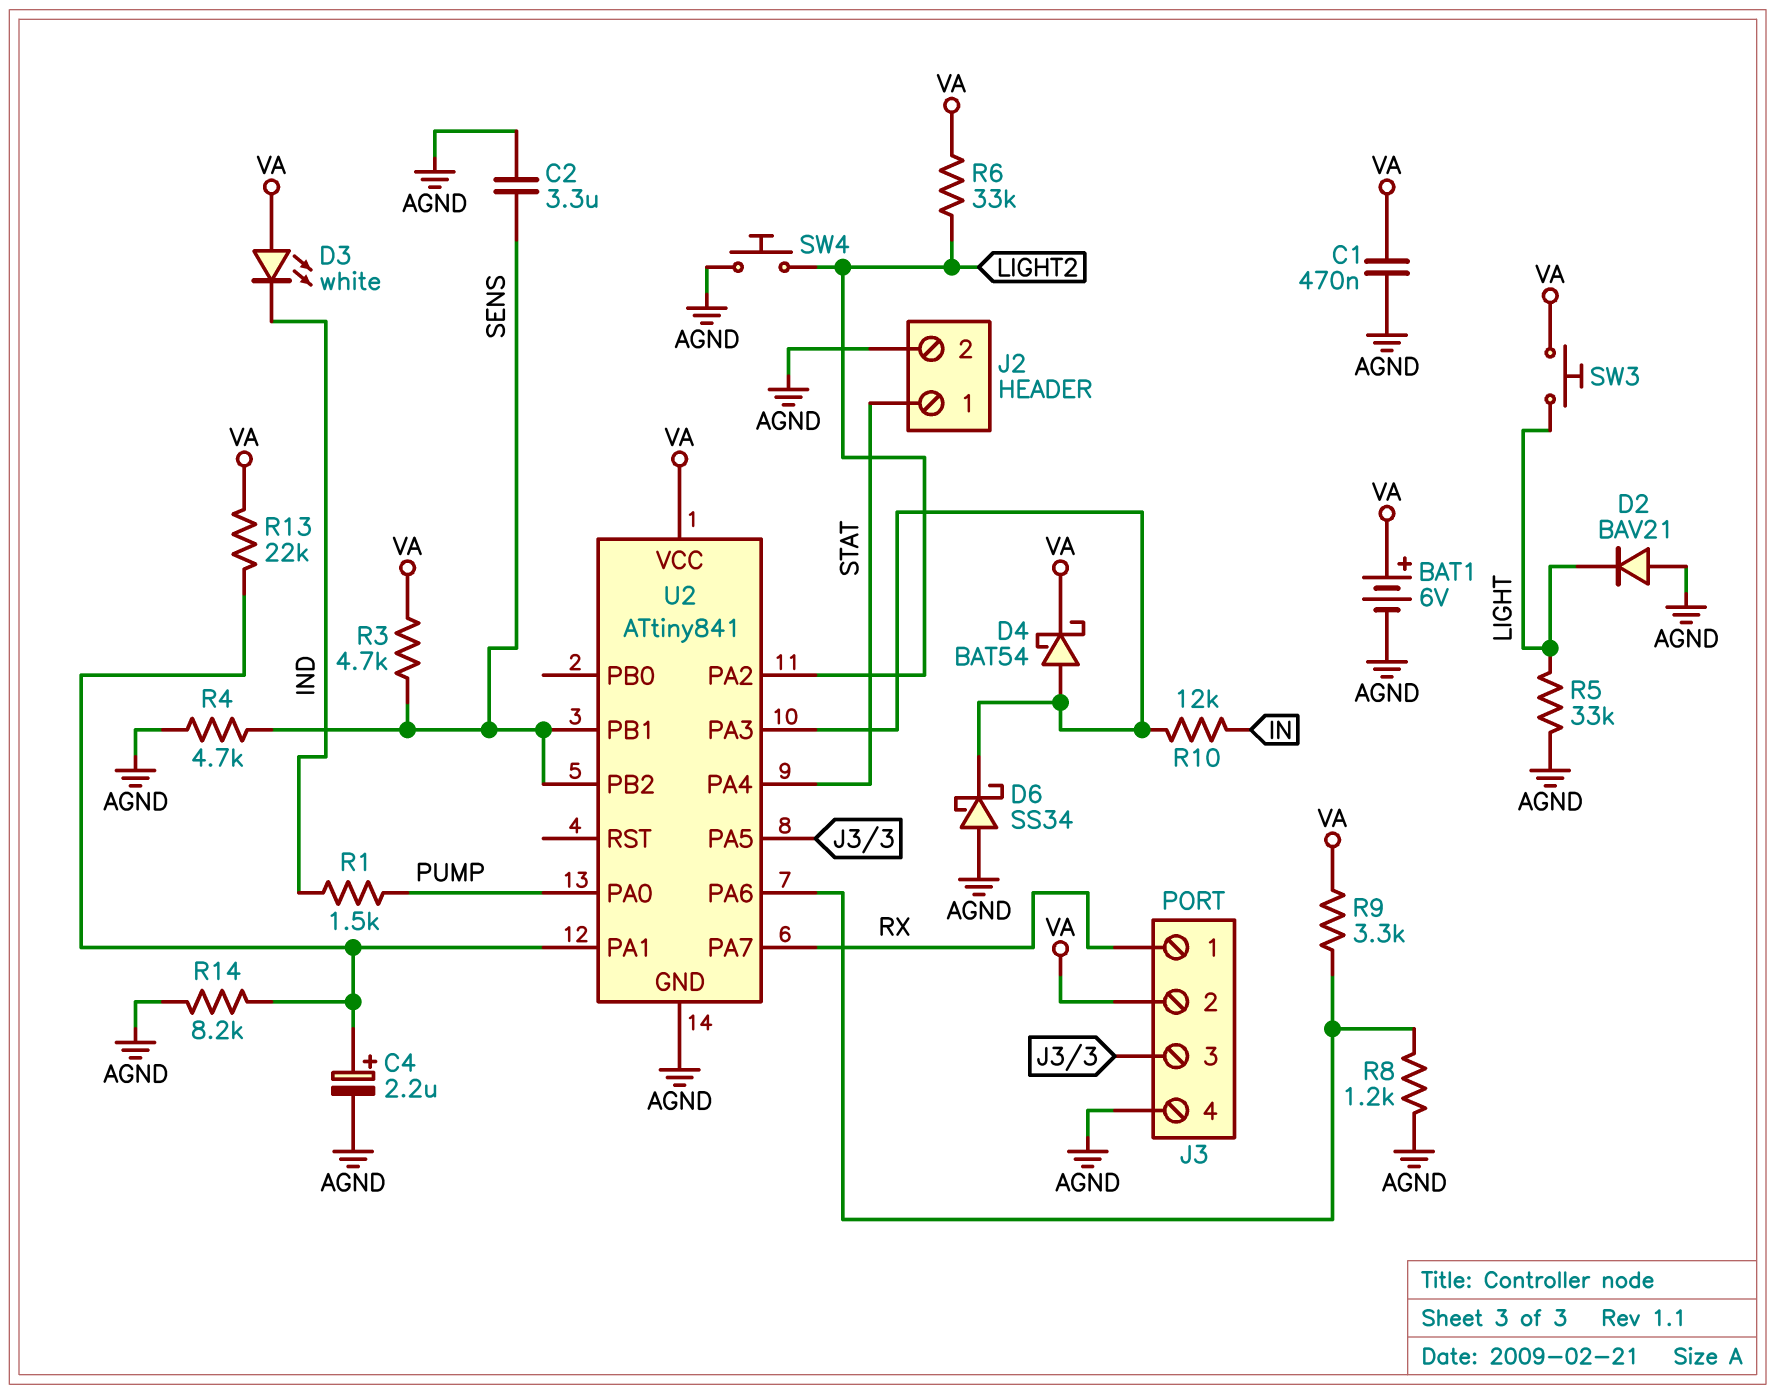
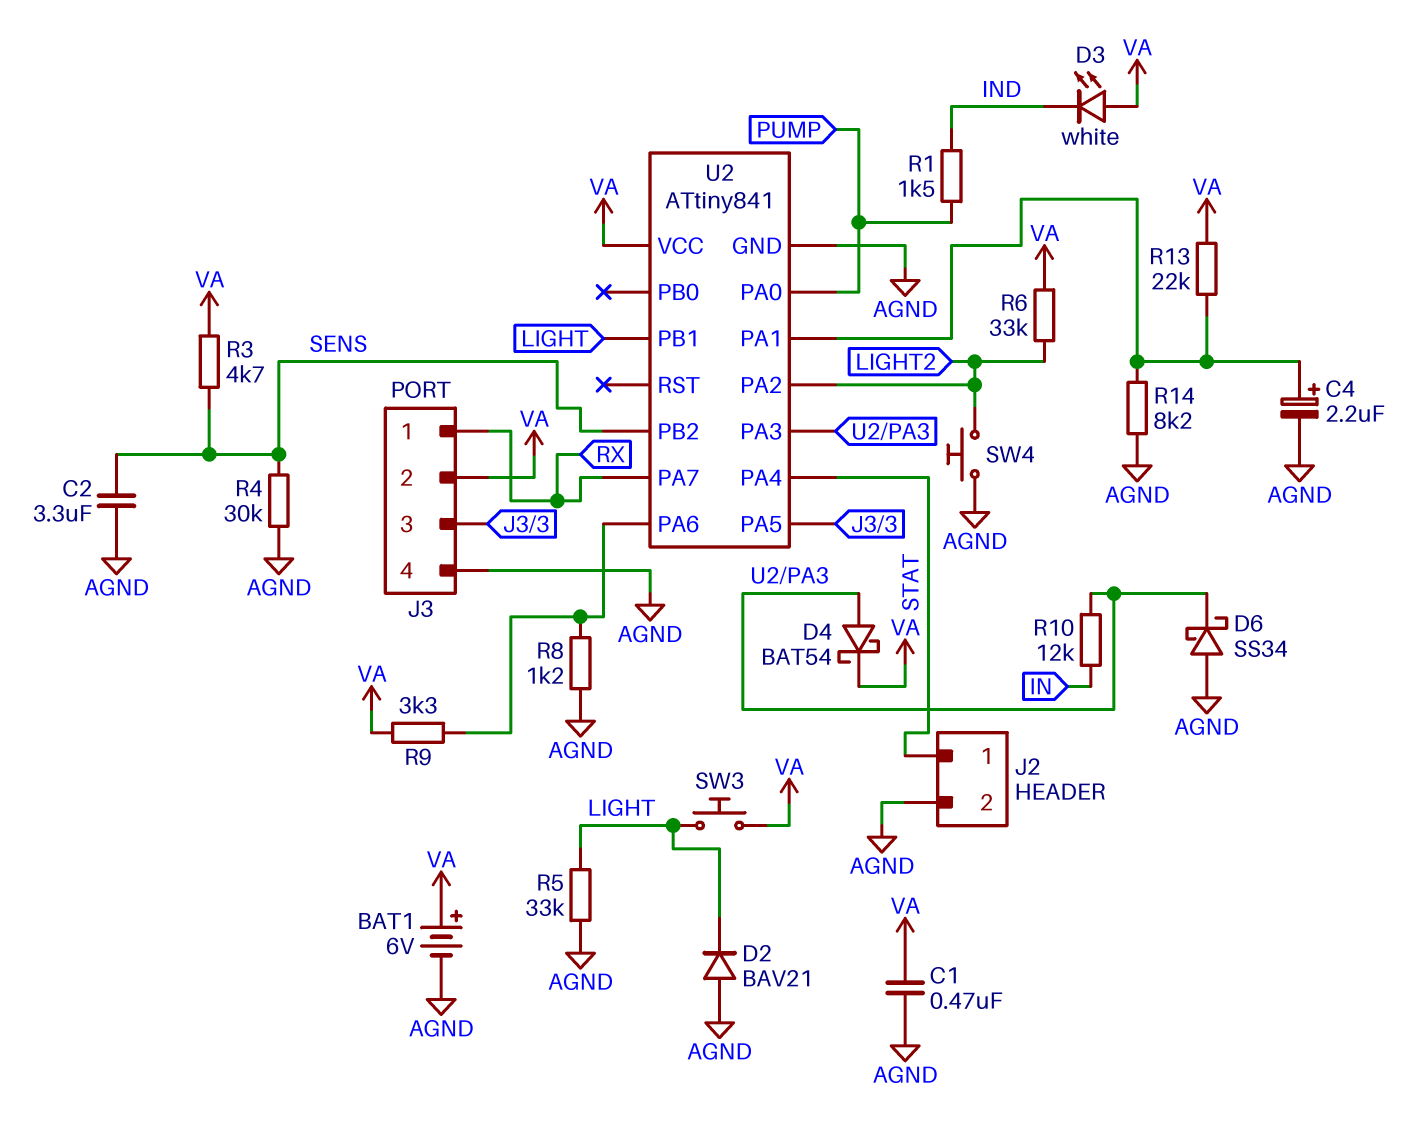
R4: 4.7k (AGND, SENS) -> 30k (AGND, SENS)
U2 pin PB1: SENS -> LIGHT

